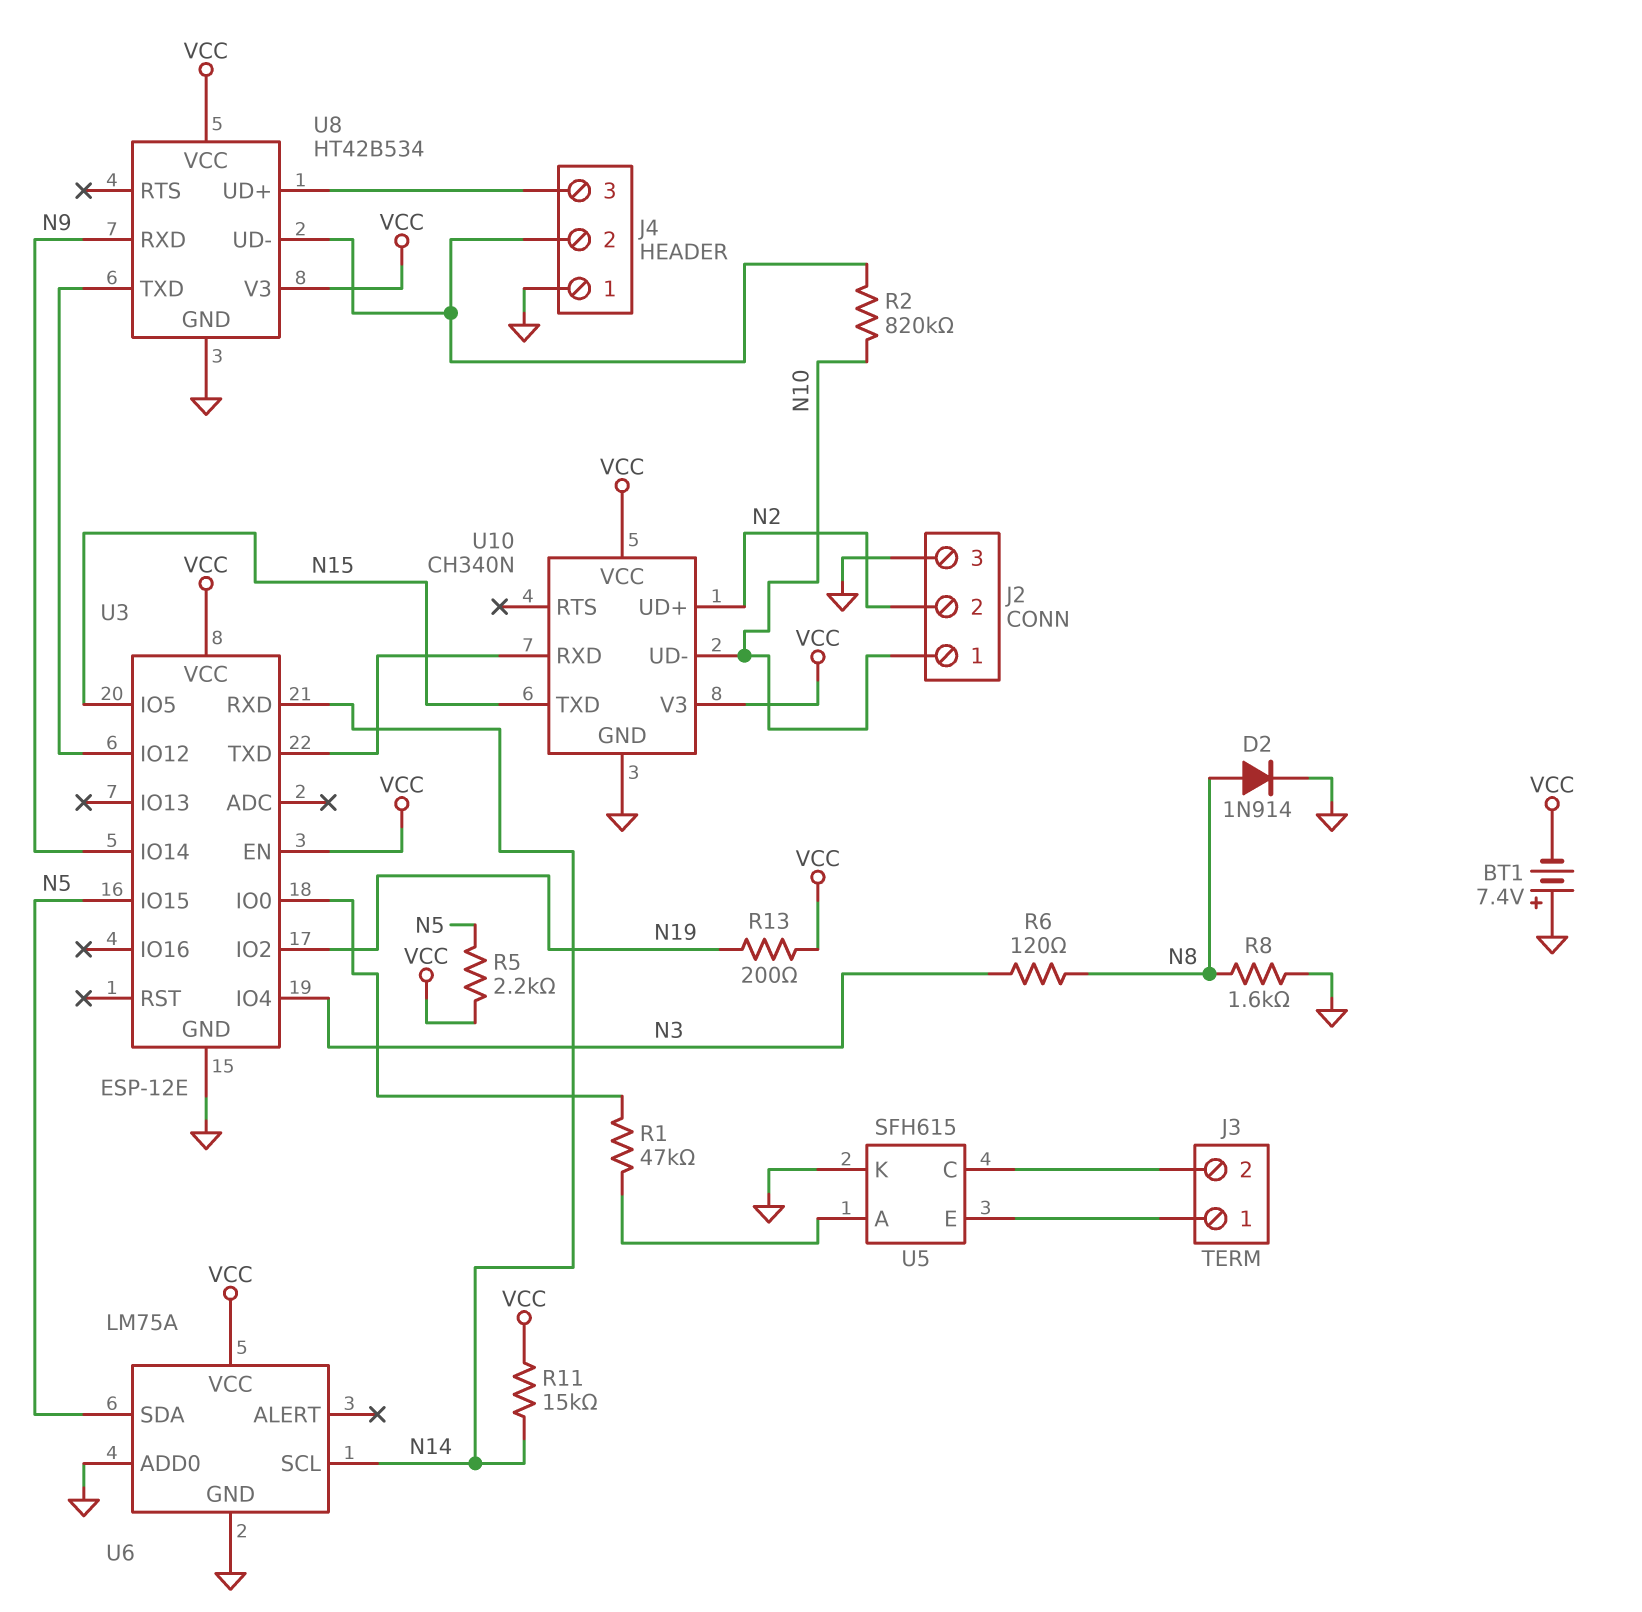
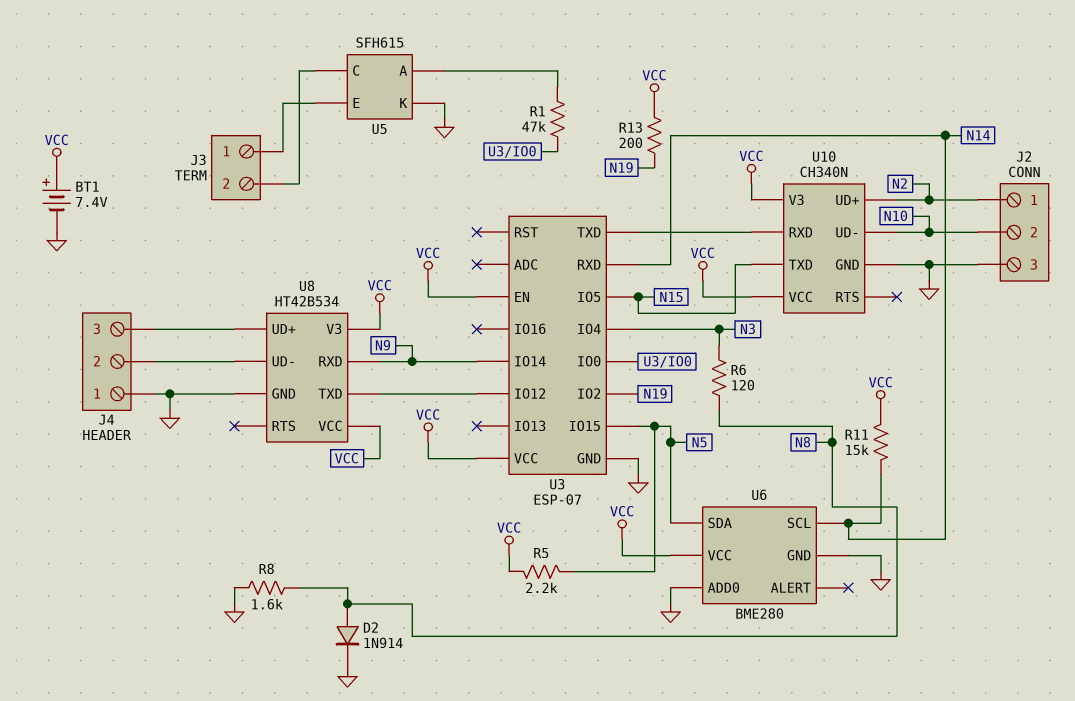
BT1: 7.4V (plus GND, minus VCC) -> 7.4V (plus VCC, minus GND)
J2 pin 1: N10 -> N2
J2 pin 2: N2 -> N10
R2: 820k (J4/2, N10) -> none
U3: ESP-12E -> ESP-07
U6: LM75A -> BME280

